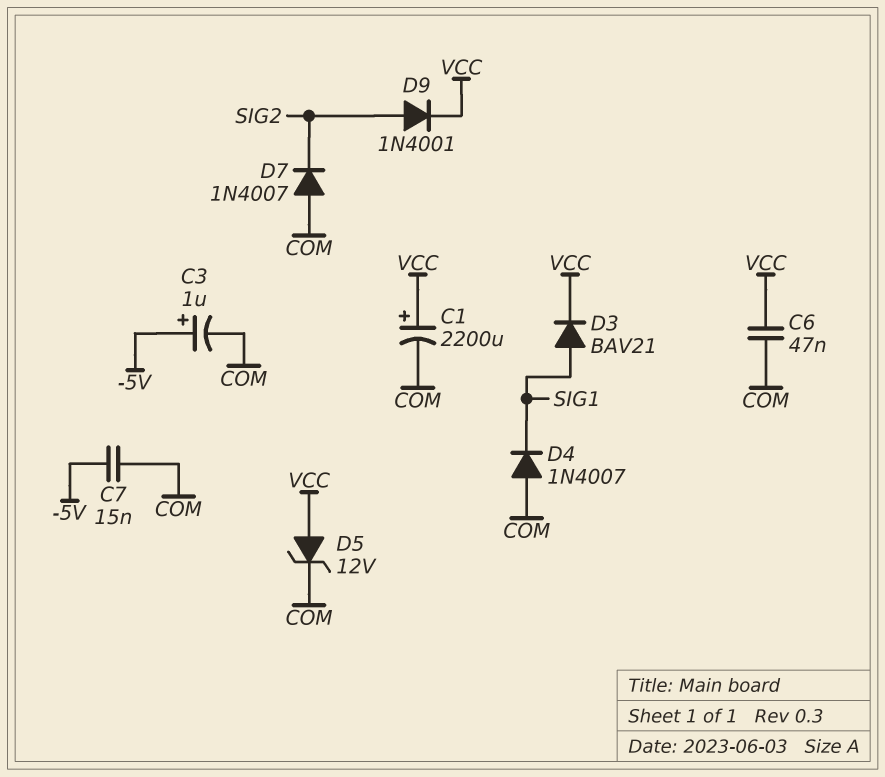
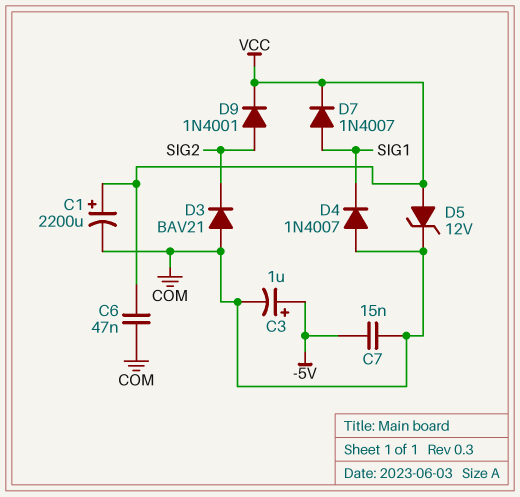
D3: diode BAV21 (A SIG1, K VCC) -> diode BAV21 (A COM, K SIG2)
D7: diode 1N4007 (A COM, K SIG2) -> diode 1N4007 (A SIG1, K VCC)

